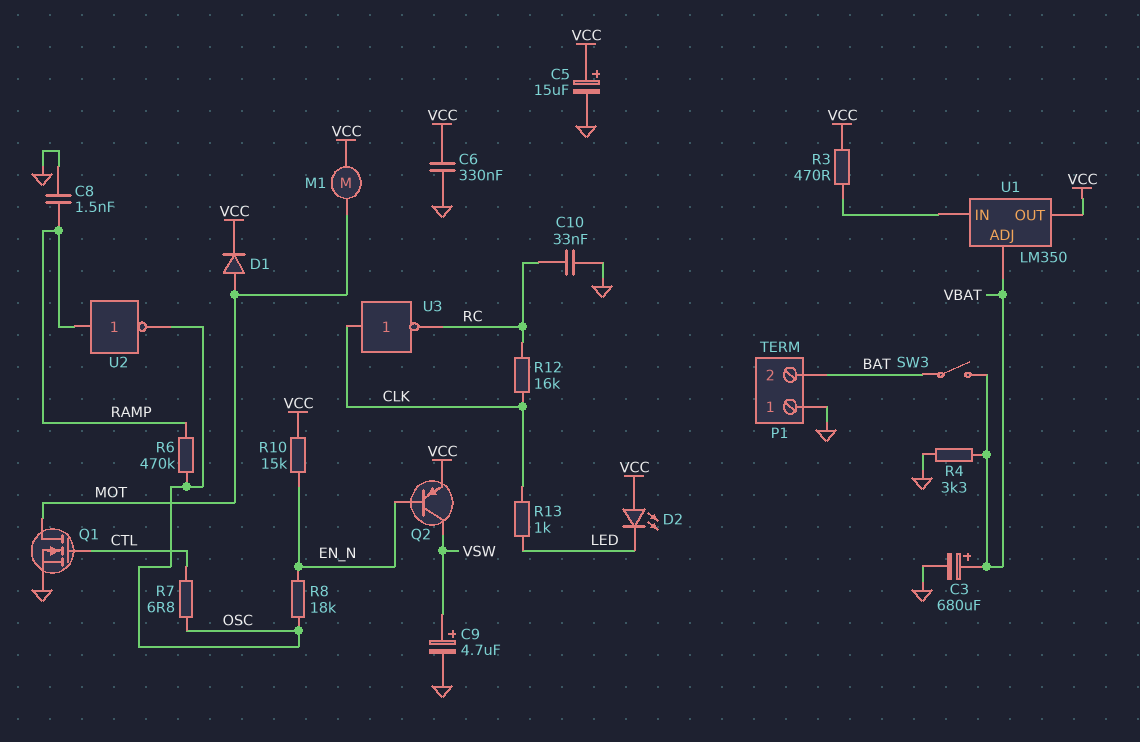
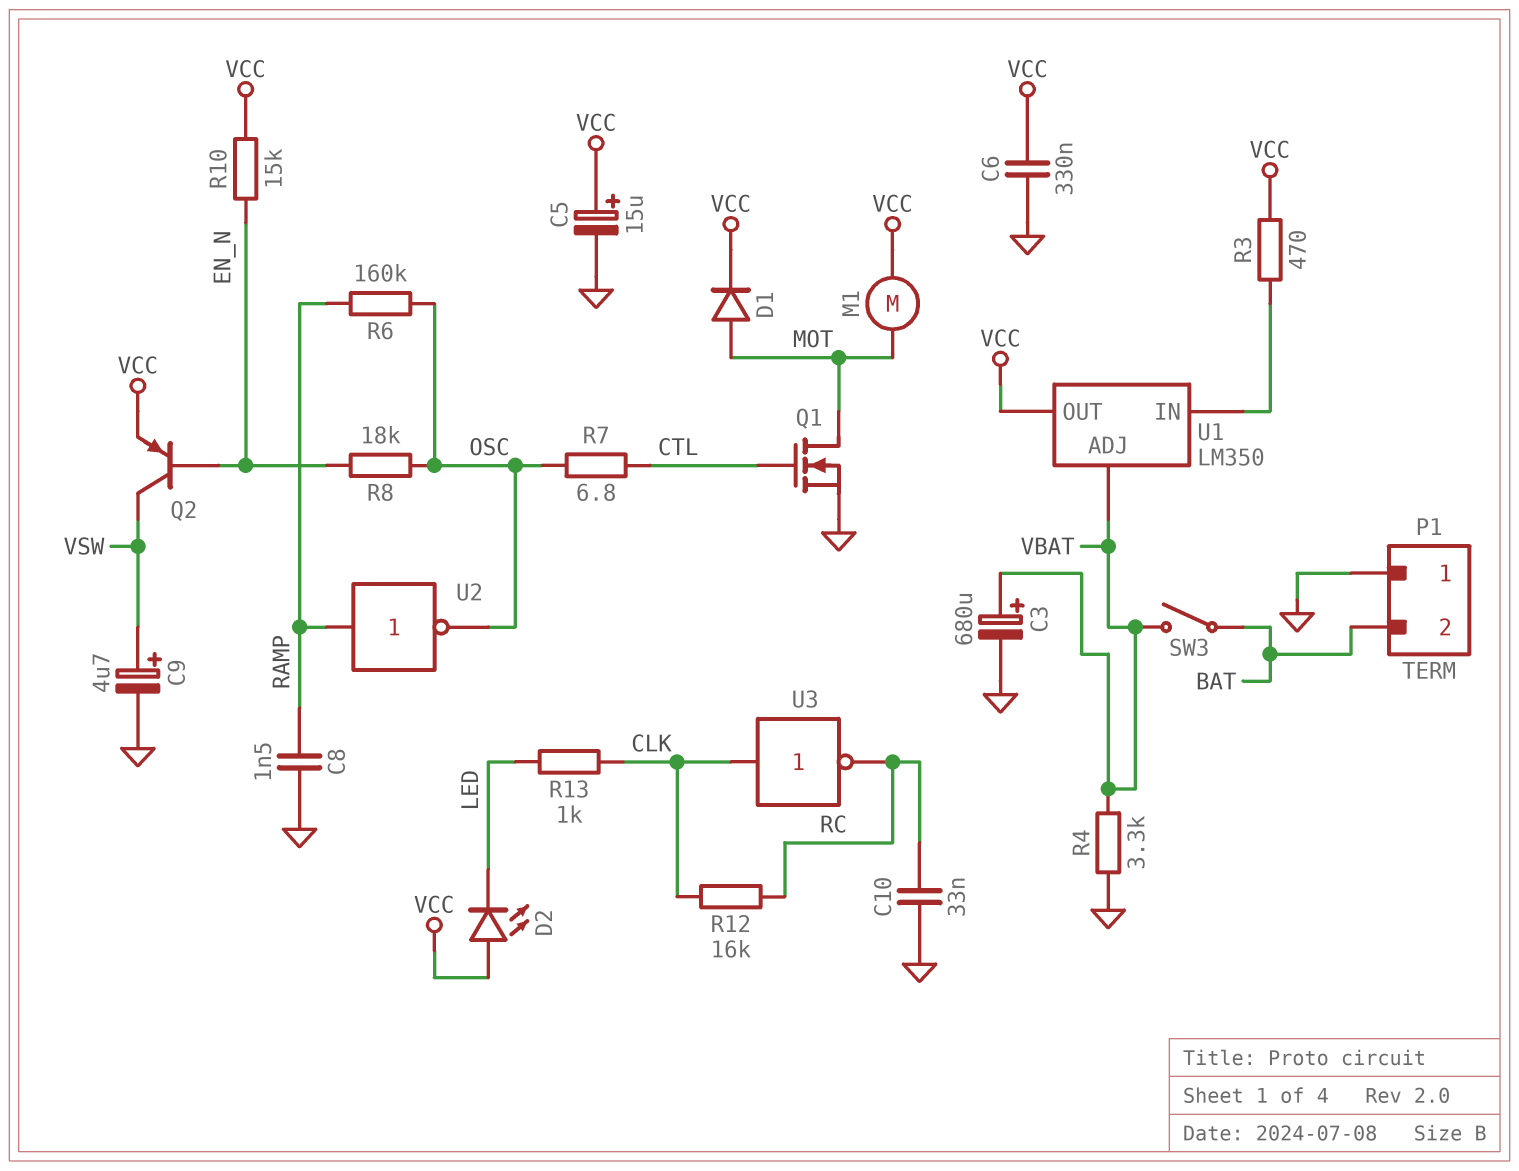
R6: 470k (OSC, RAMP) -> 160k (OSC, RAMP)

